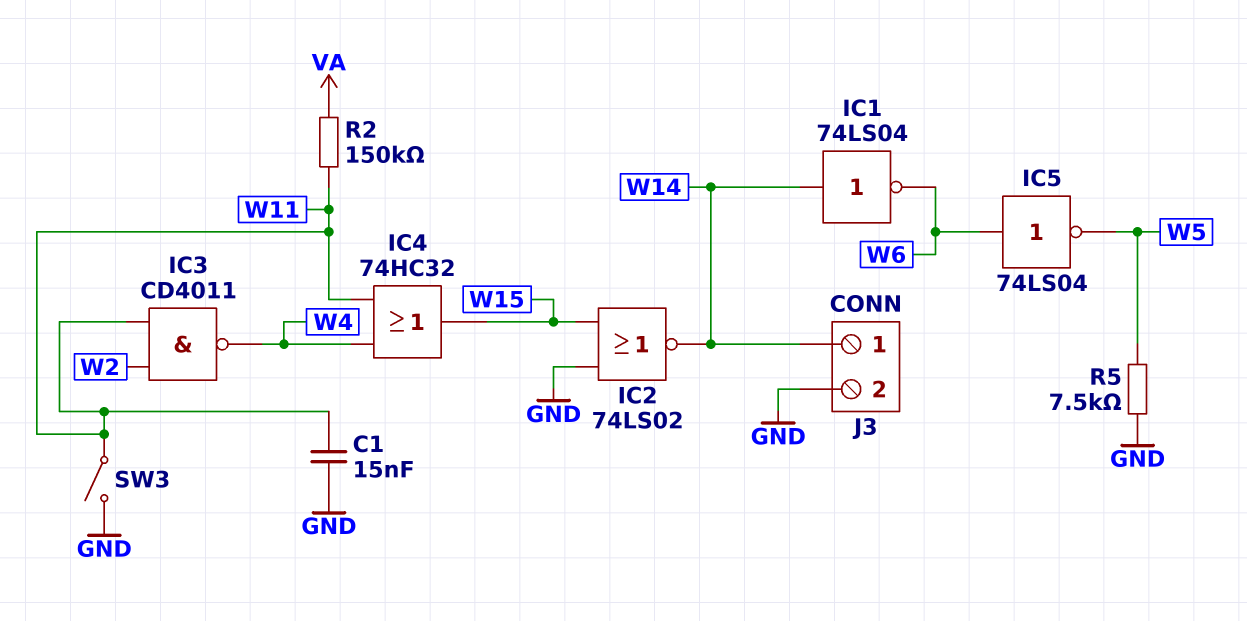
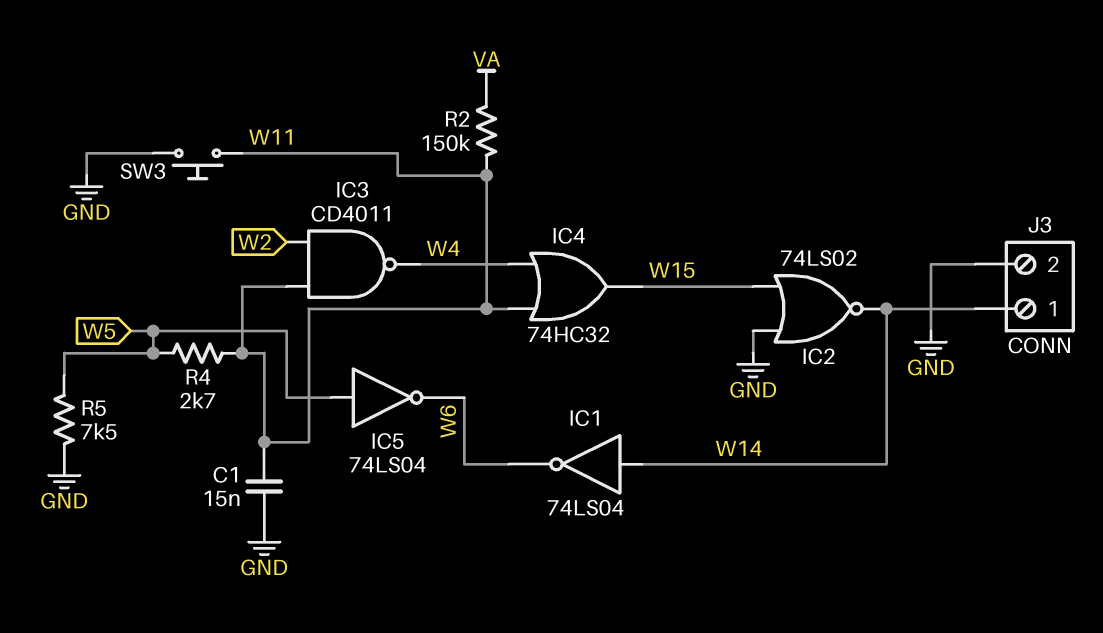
IC5: NOT 74LS04 (in W6, out W5) -> NOT 74LS04 (in W5, out W6)
R4: none -> 2.7k (W5, W11)
SW3: switch (GND, W11) -> button (GND, W11)

